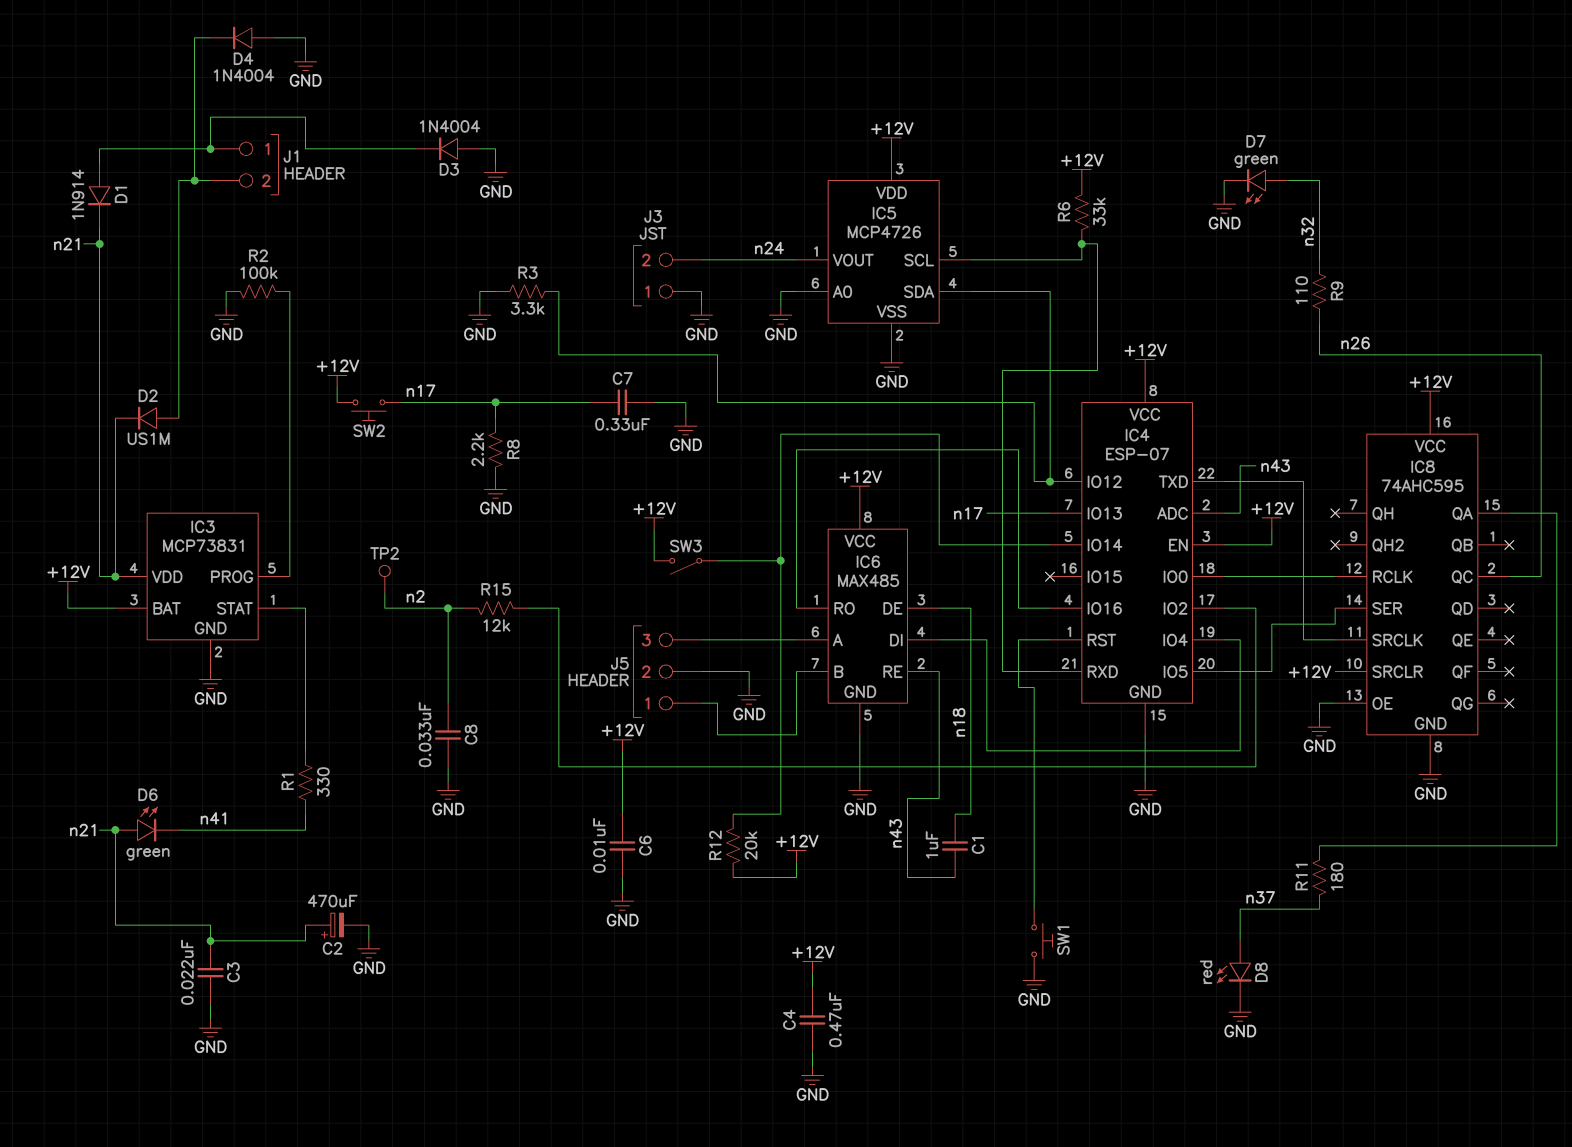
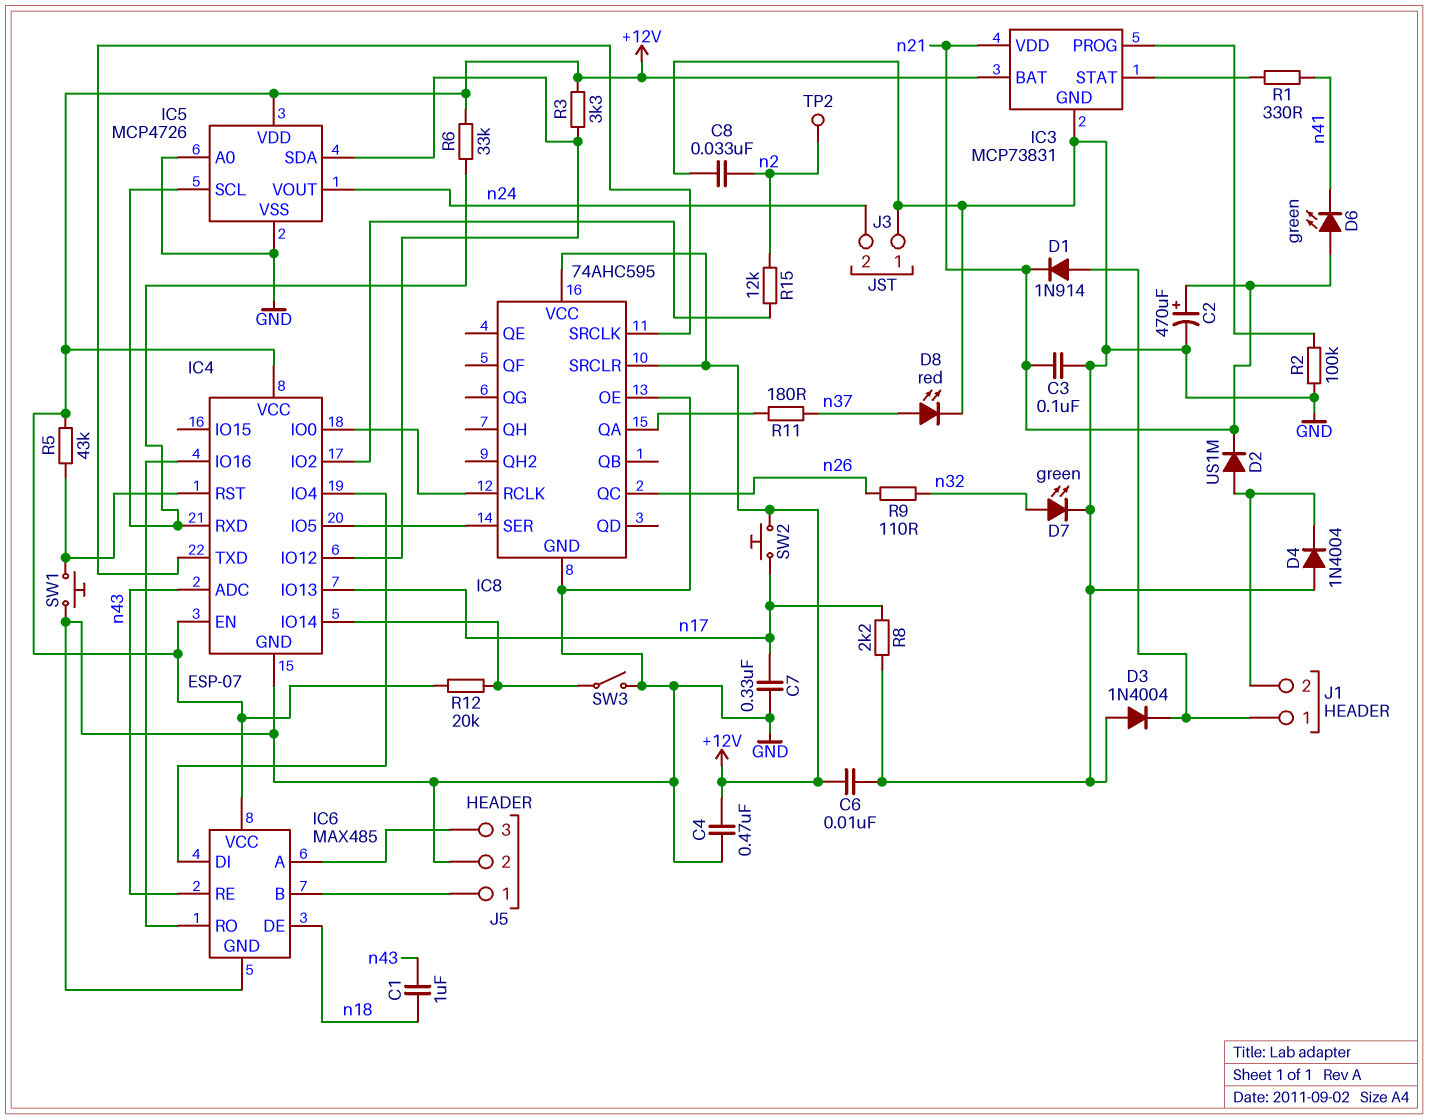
C3: 22nF (GND, n21) -> 100nF (GND, n21)
R3: 3.3k (GND, IC4/IO12) -> 3.3k (+12V, IC4/IO12)
R5: none -> 43k (+12V, IC4/RST)
SW3: switch (+12V, IC4/IO14) -> switch (GND, IC4/IO14)

